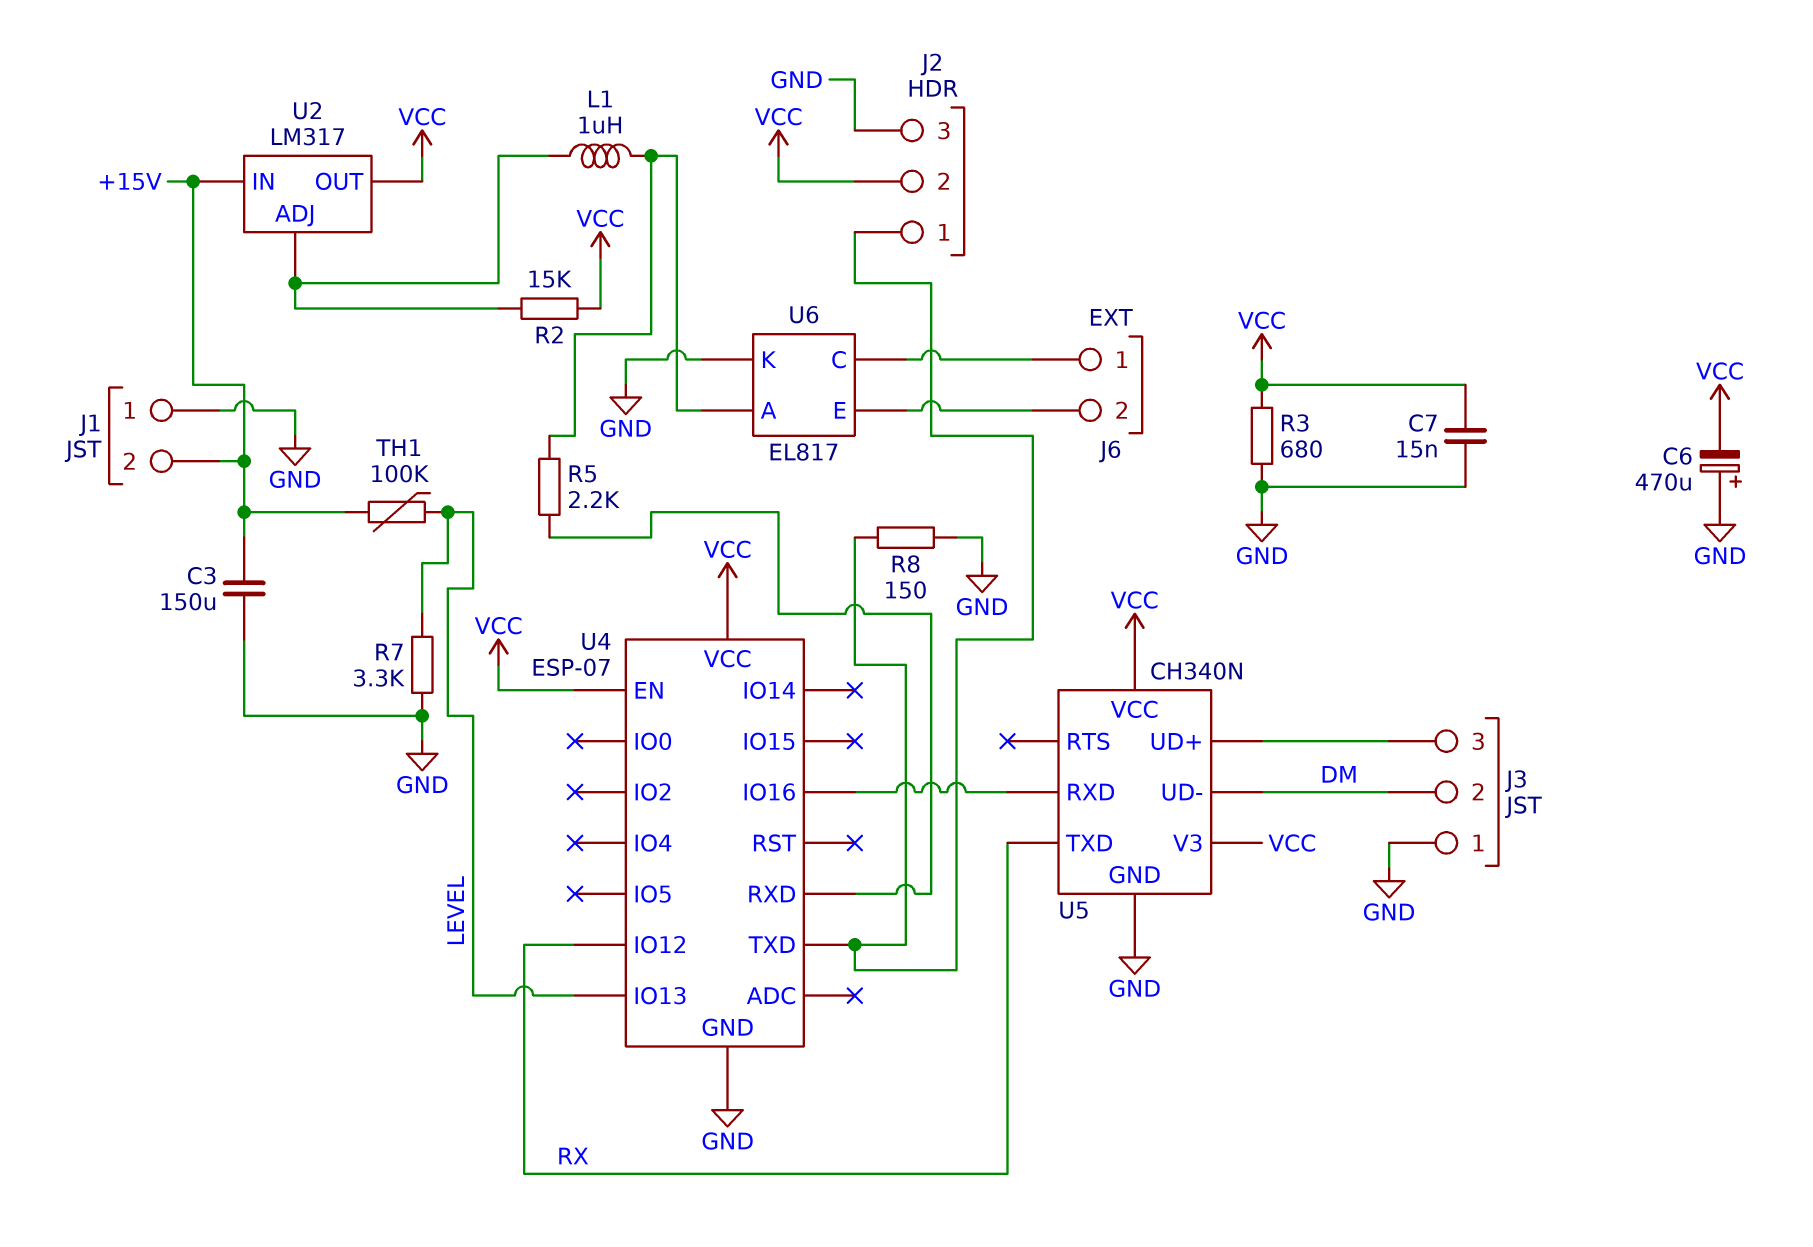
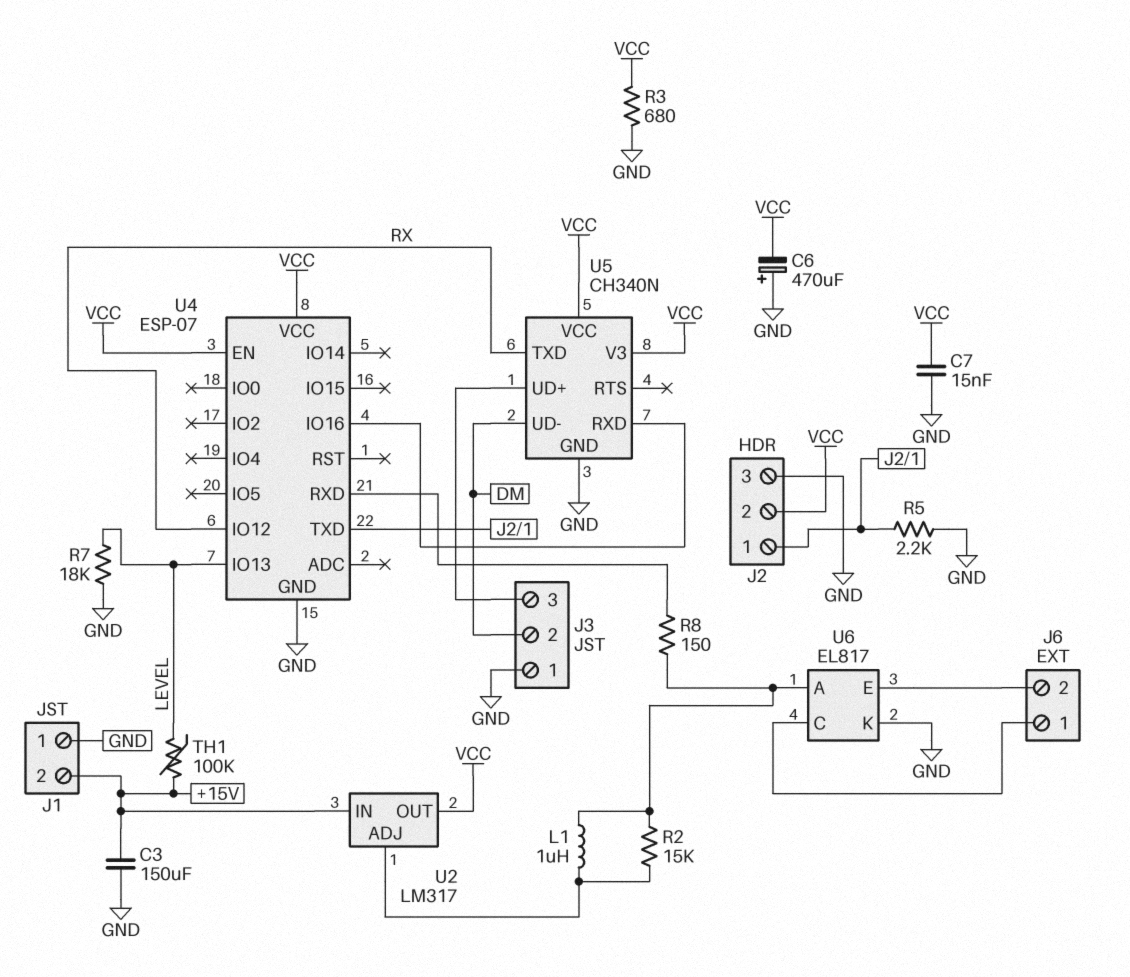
R2: 15k (U2/ADJ, VCC) -> 15k (U2/ADJ, U6/A)
R5: 2.2k (U4/RXD, U6/A) -> 2.2k (GND, J2/1)
R7: 3.3k (GND, LEVEL) -> 18k (GND, LEVEL)
R8: 150 (GND, J2/1) -> 150 (U4/RXD, U6/A)

